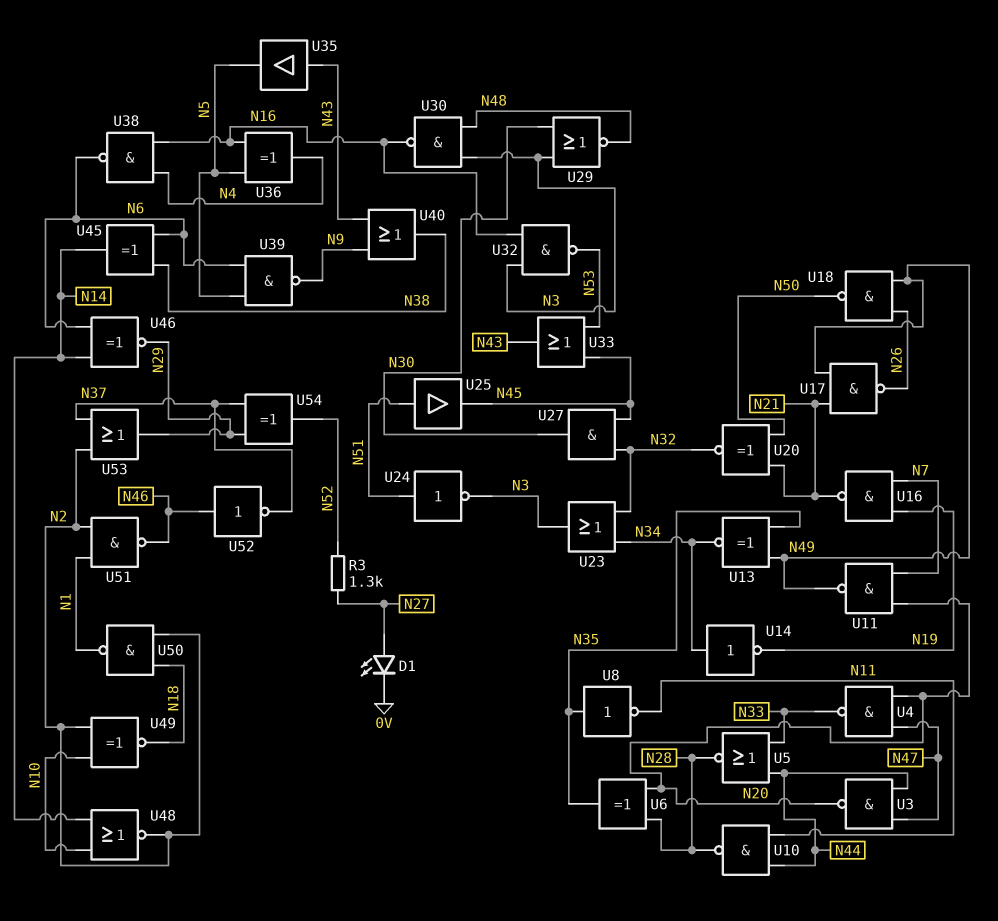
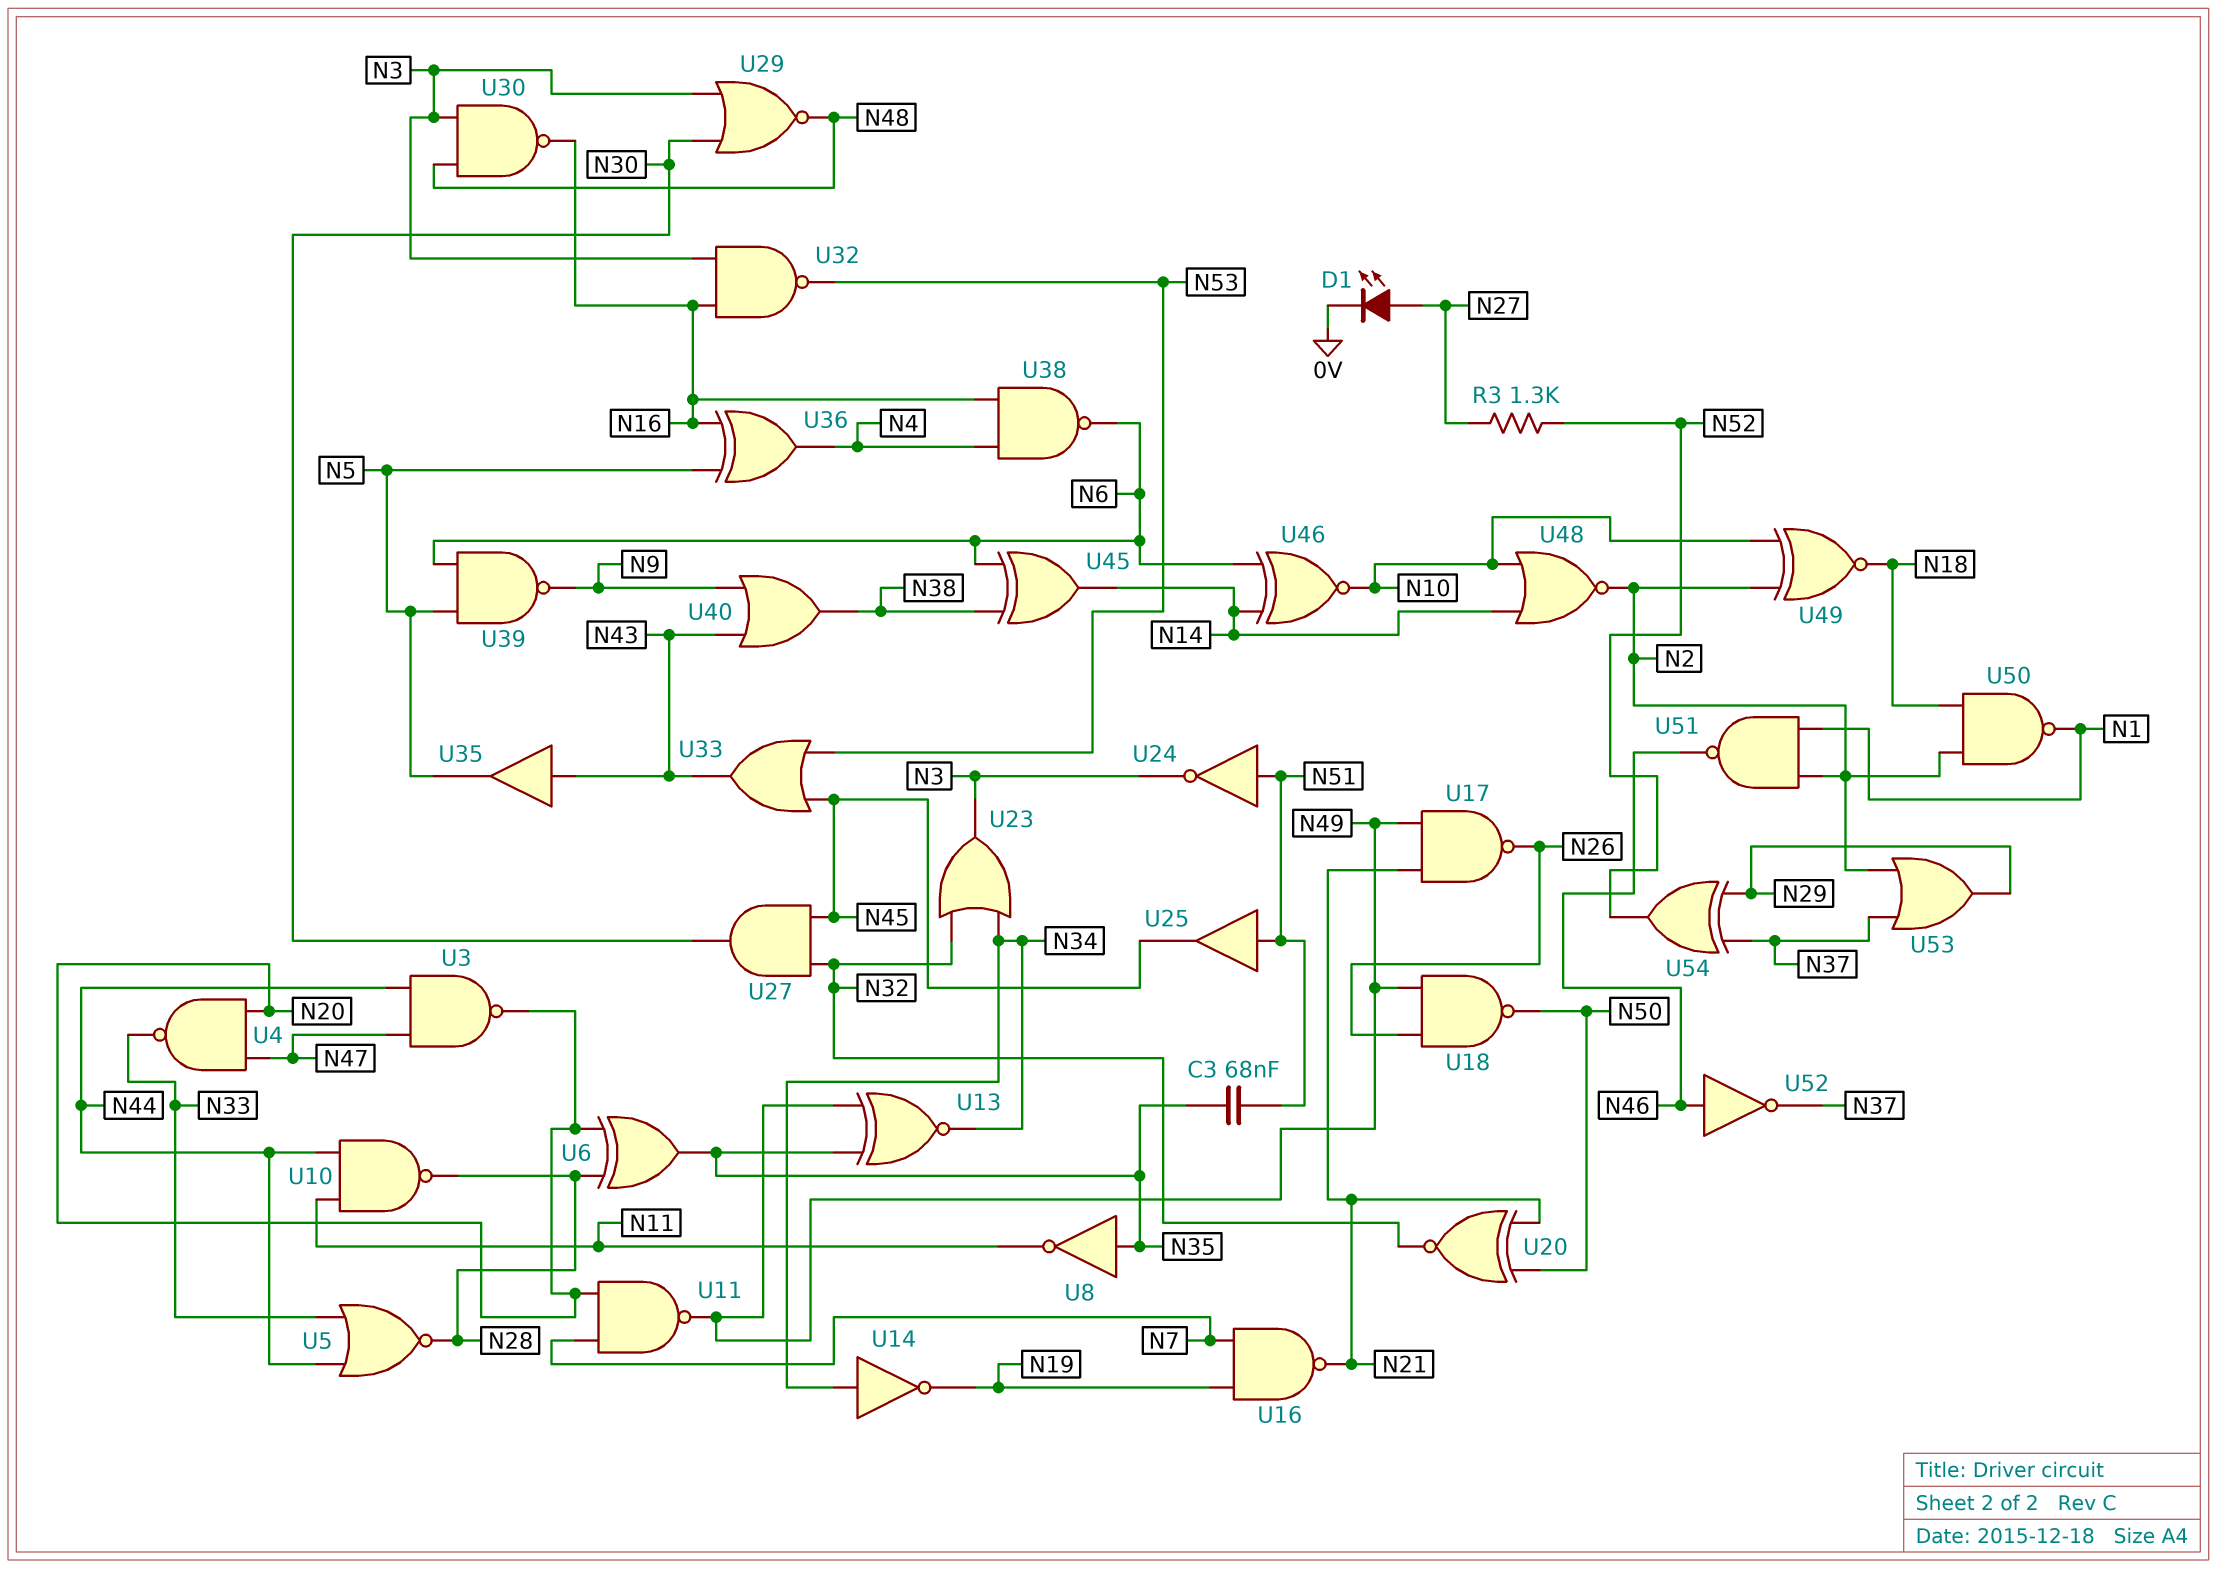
C3: none -> 68nF (N35, N51)
U46: XNOR (in N6, in N14, out N29) -> XNOR (in N6, in N14, out N10)

